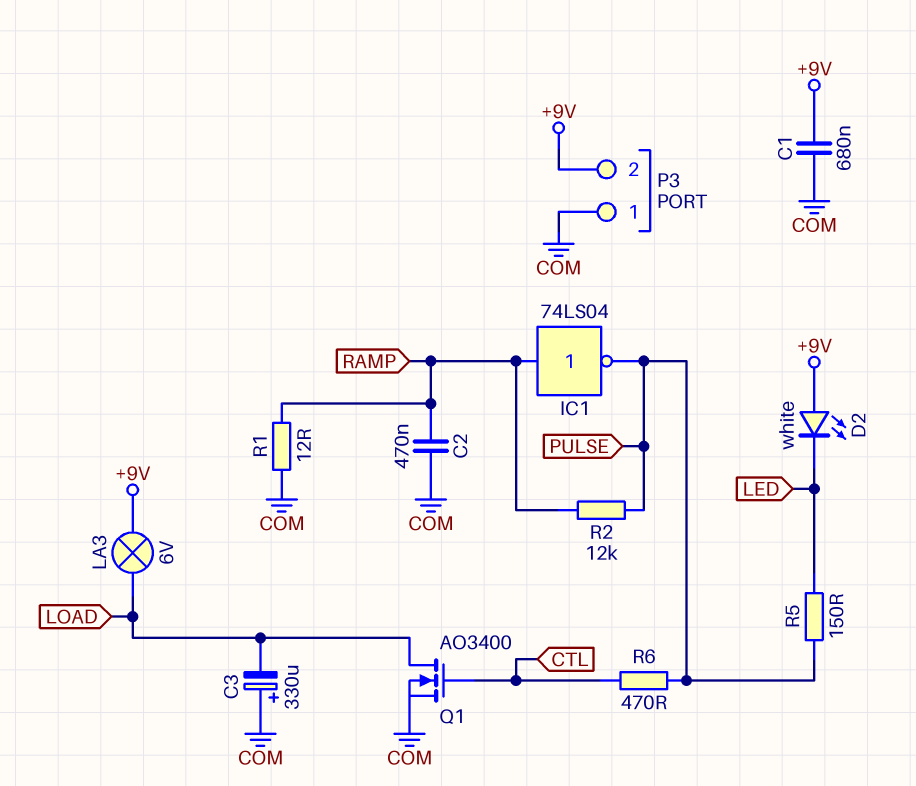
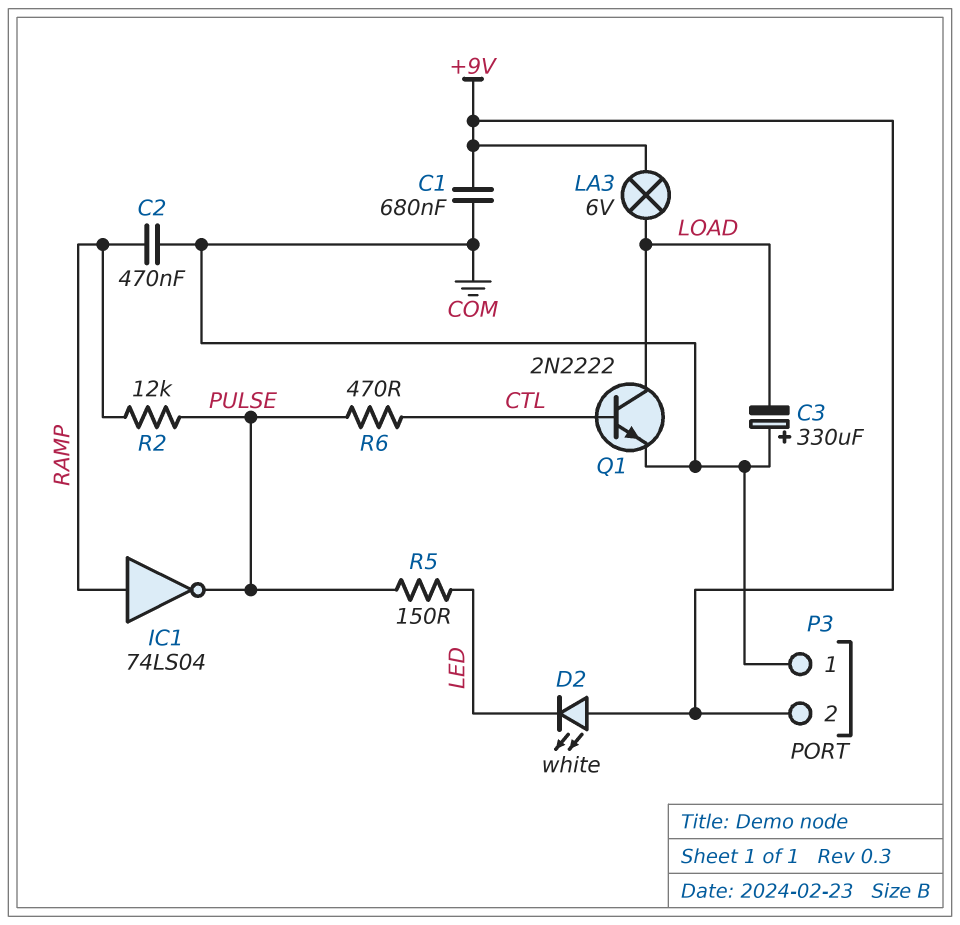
Q1: NMOS AO3400 (G CTL, D LOAD, S COM) -> NPN 2N2222 (B CTL, C LOAD, E COM)
R1: 12 (COM, RAMP) -> none

